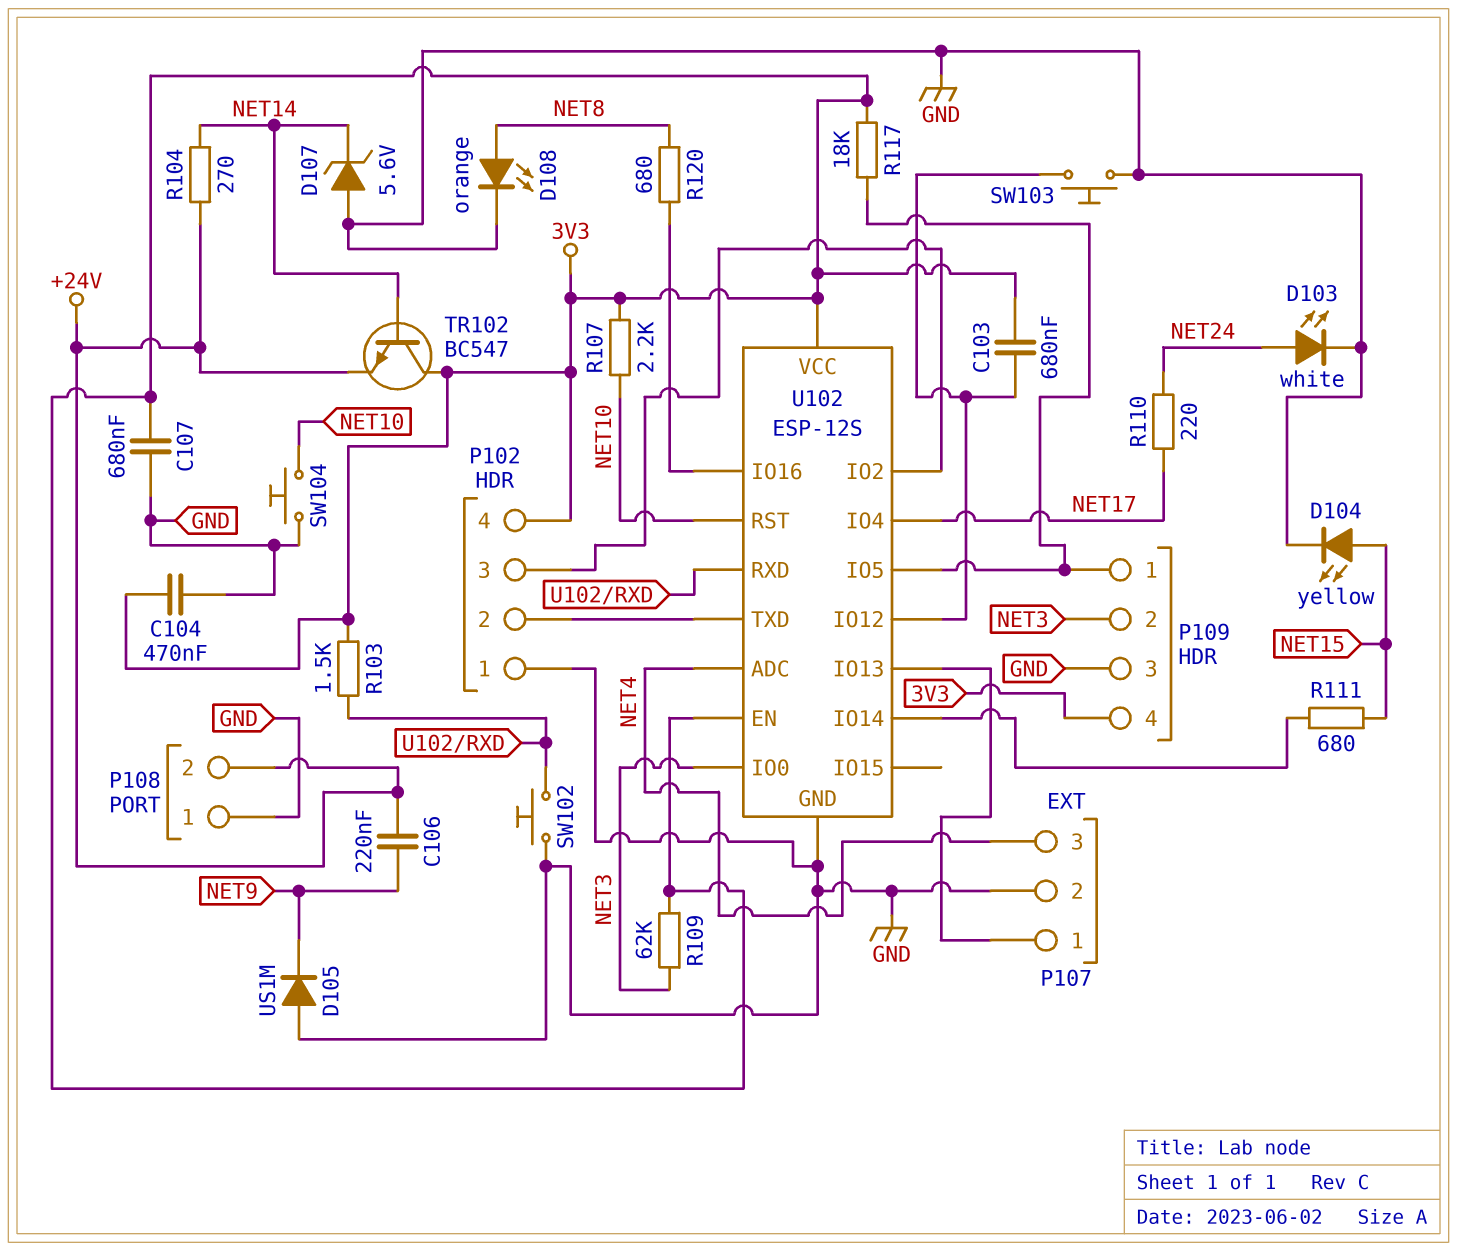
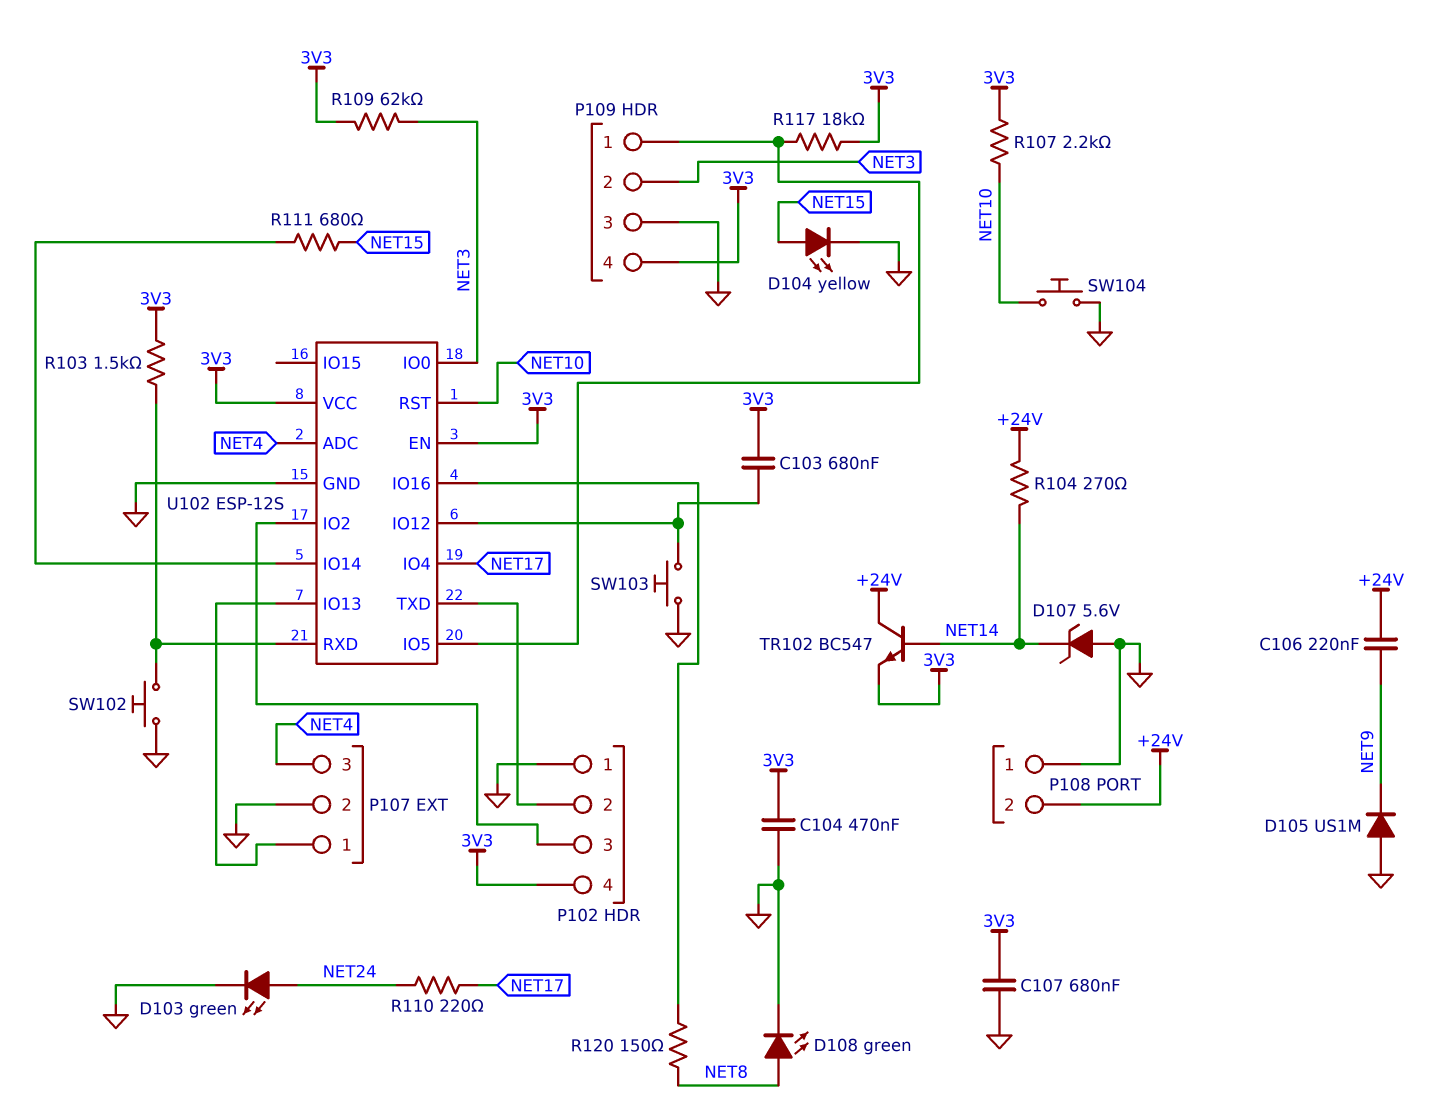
D103: LED white (A NET24, K GND) -> LED green (A NET24, K GND)
D108: LED orange (A NET8, K GND) -> LED green (A NET8, K GND)
R120: 680 (NET8, U102/IO16) -> 150 (NET8, U102/IO16)
TR102: NPN BC547 (B NET14, C 3V3, E +24V) -> NPN BC547 (B NET14, C +24V, E 3V3)

